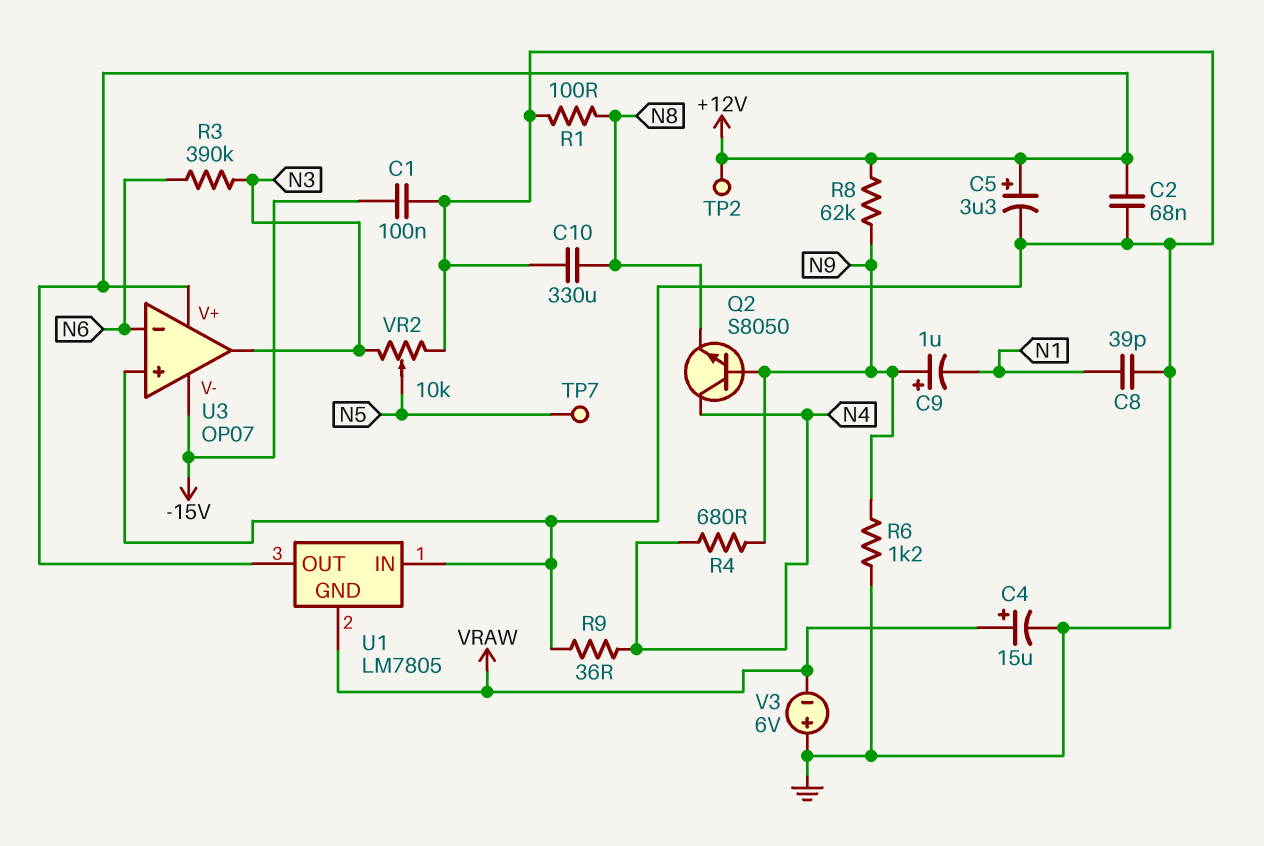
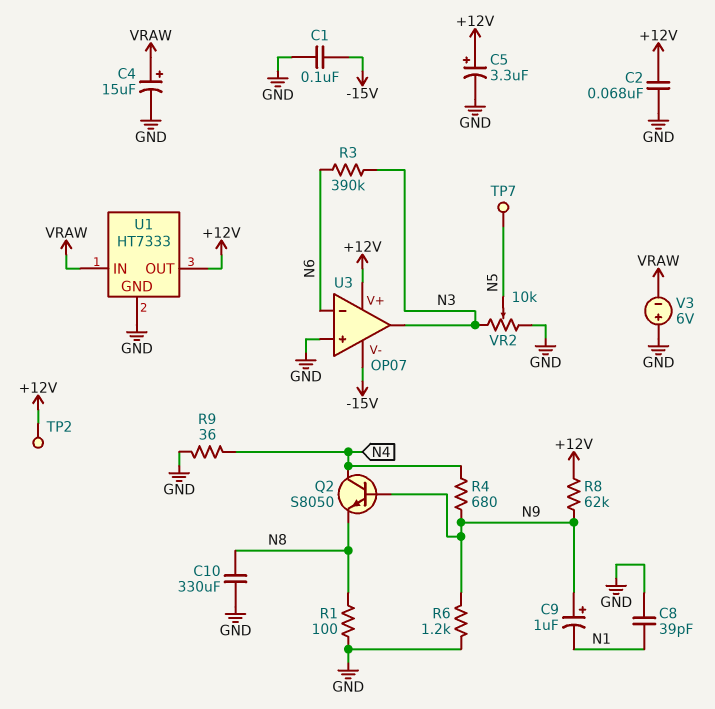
U1: LM7805 -> HT7333
U1 pin GND: VRAW -> GND
U1 pin IN: GND -> VRAW

